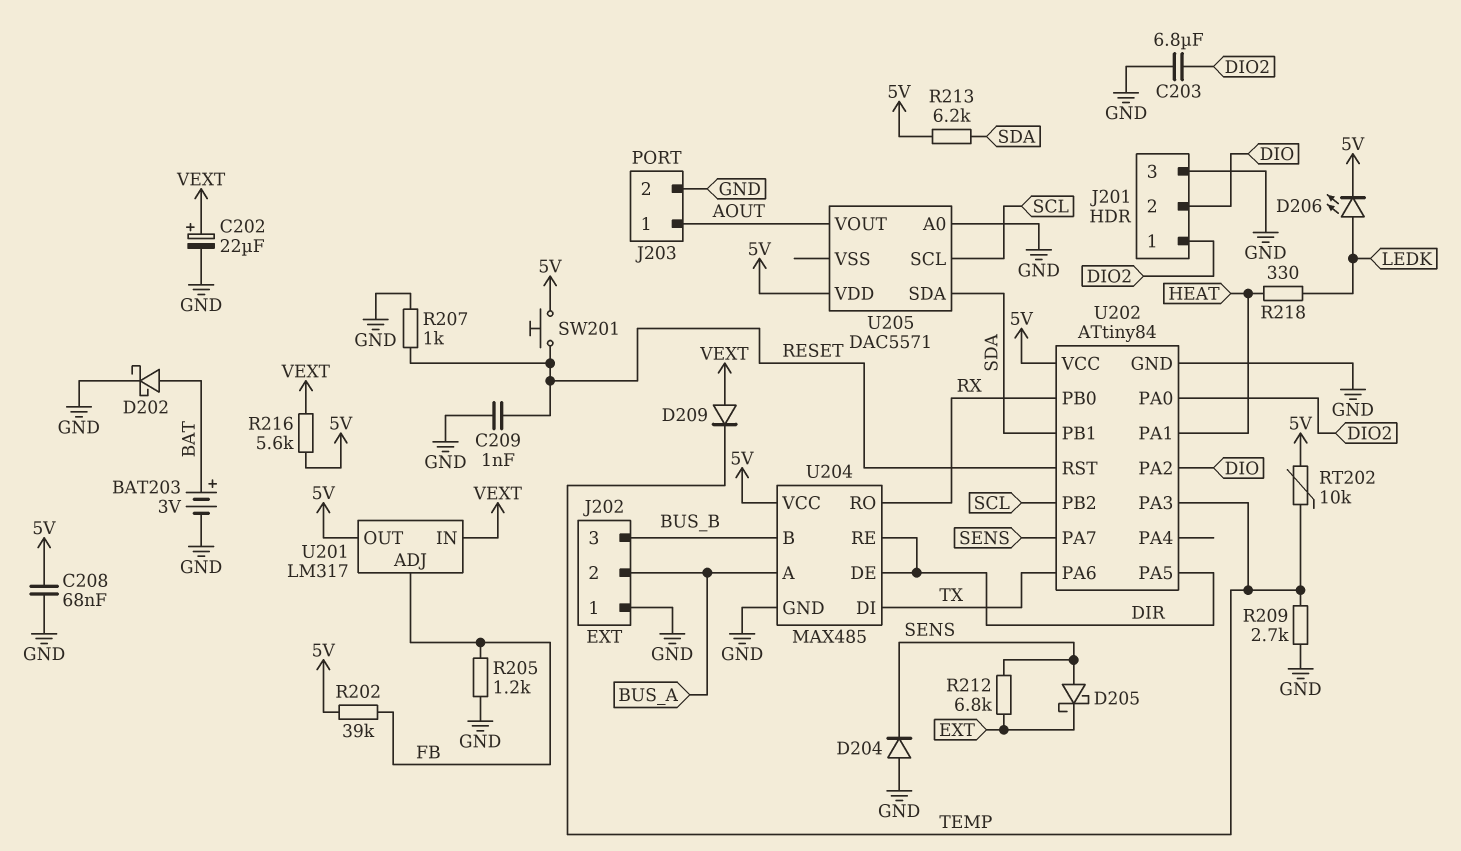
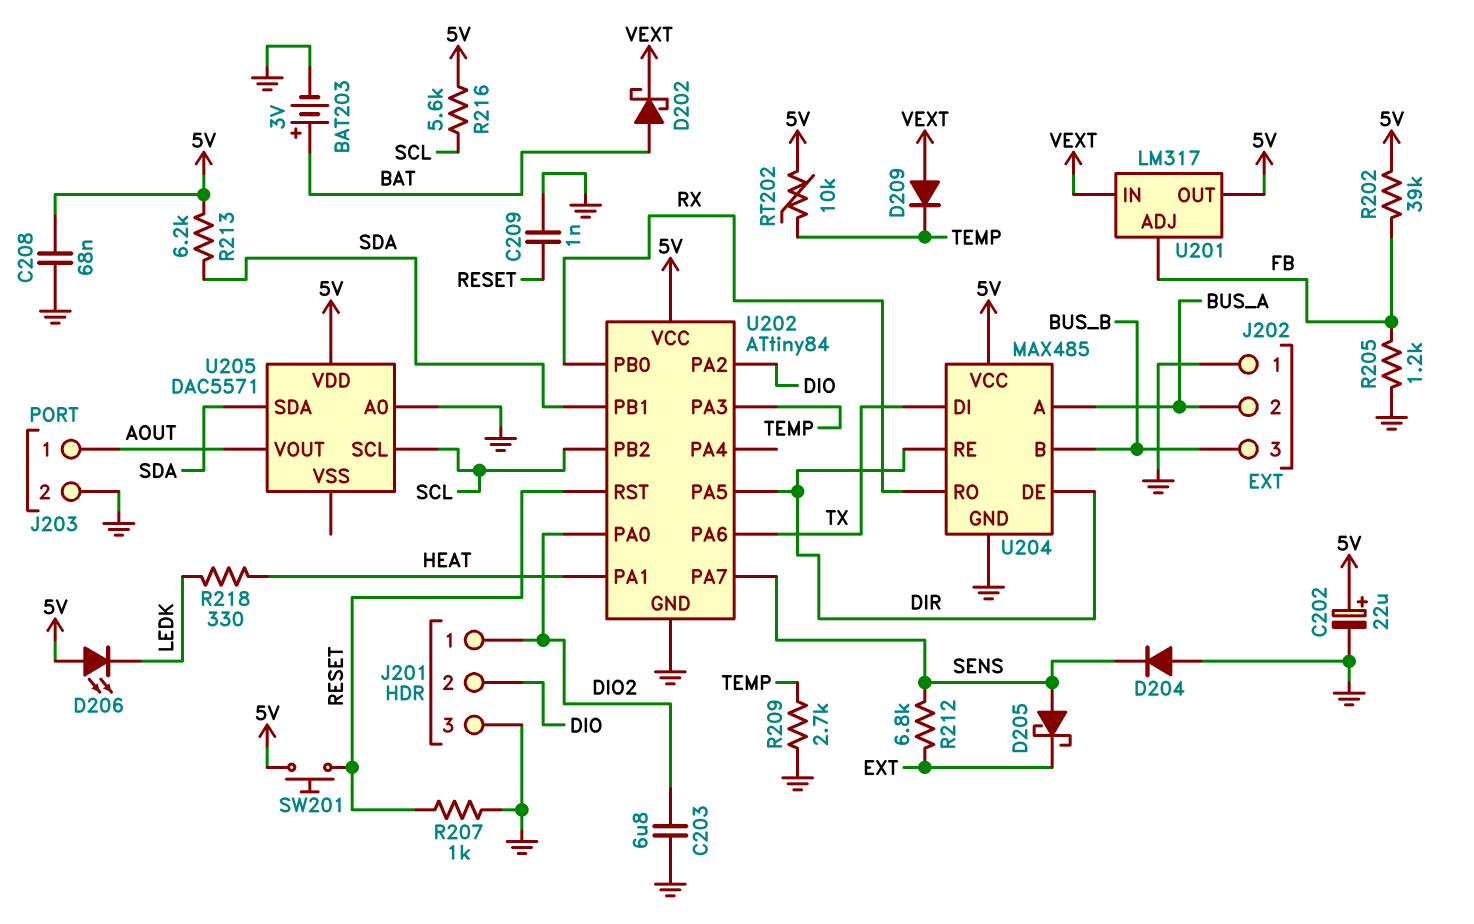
C202: 22uF (plus VEXT, minus GND) -> 22uF (plus 5V, minus GND)
D202: schottky (A BAT, K GND) -> schottky (A BAT, K VEXT)
D206: LED (A LEDK, K 5V) -> LED (A 5V, K LEDK)
R216: 5.6k (5V, VEXT) -> 5.6k (5V, SCL)

